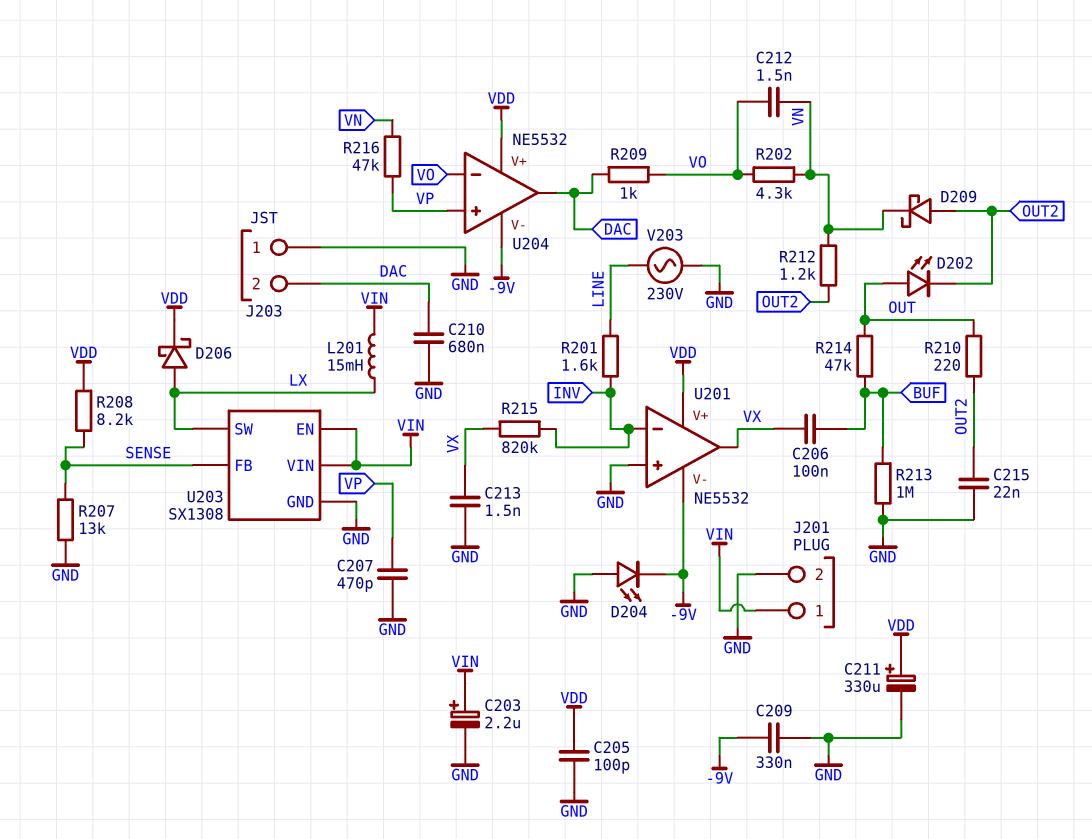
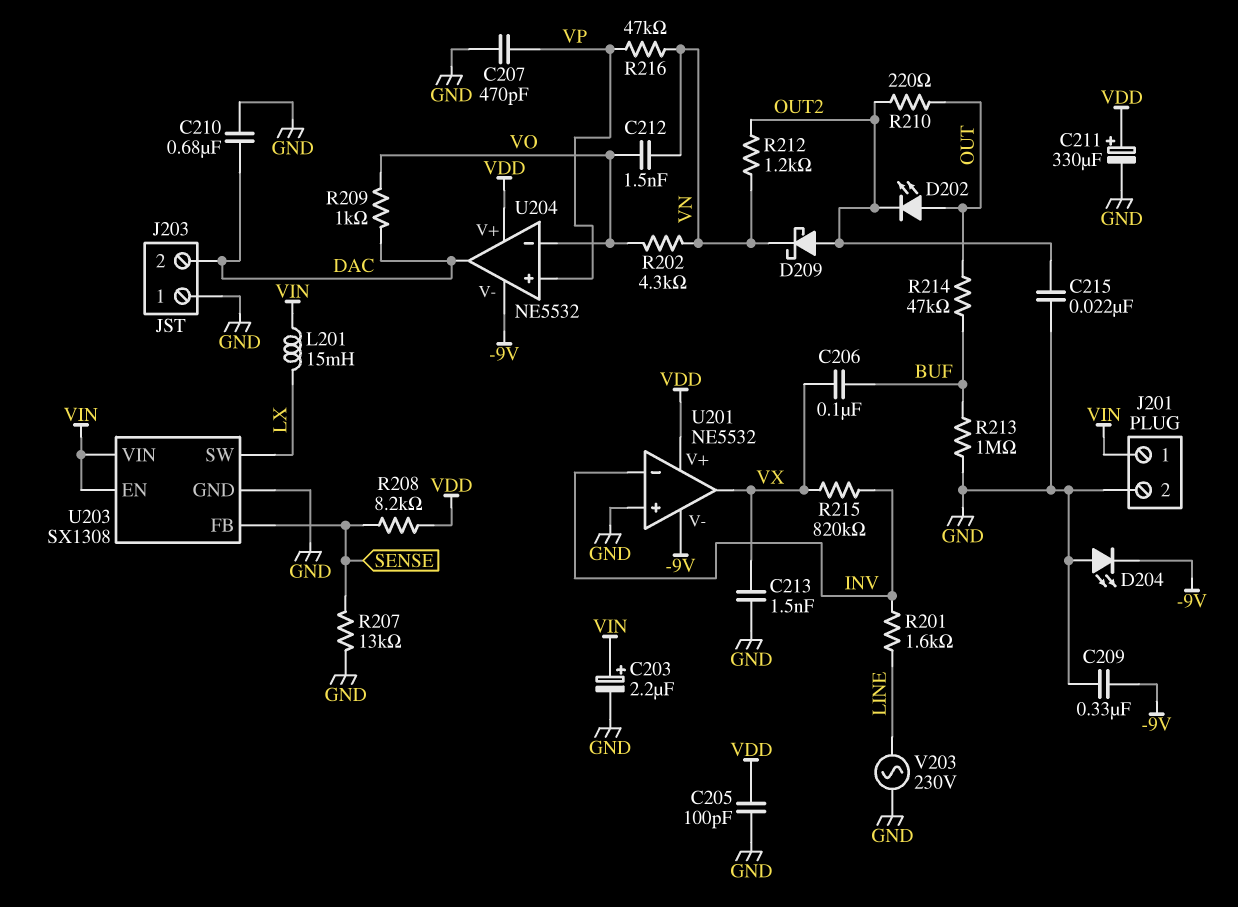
D206: schottky (A LX, K VDD) -> none

